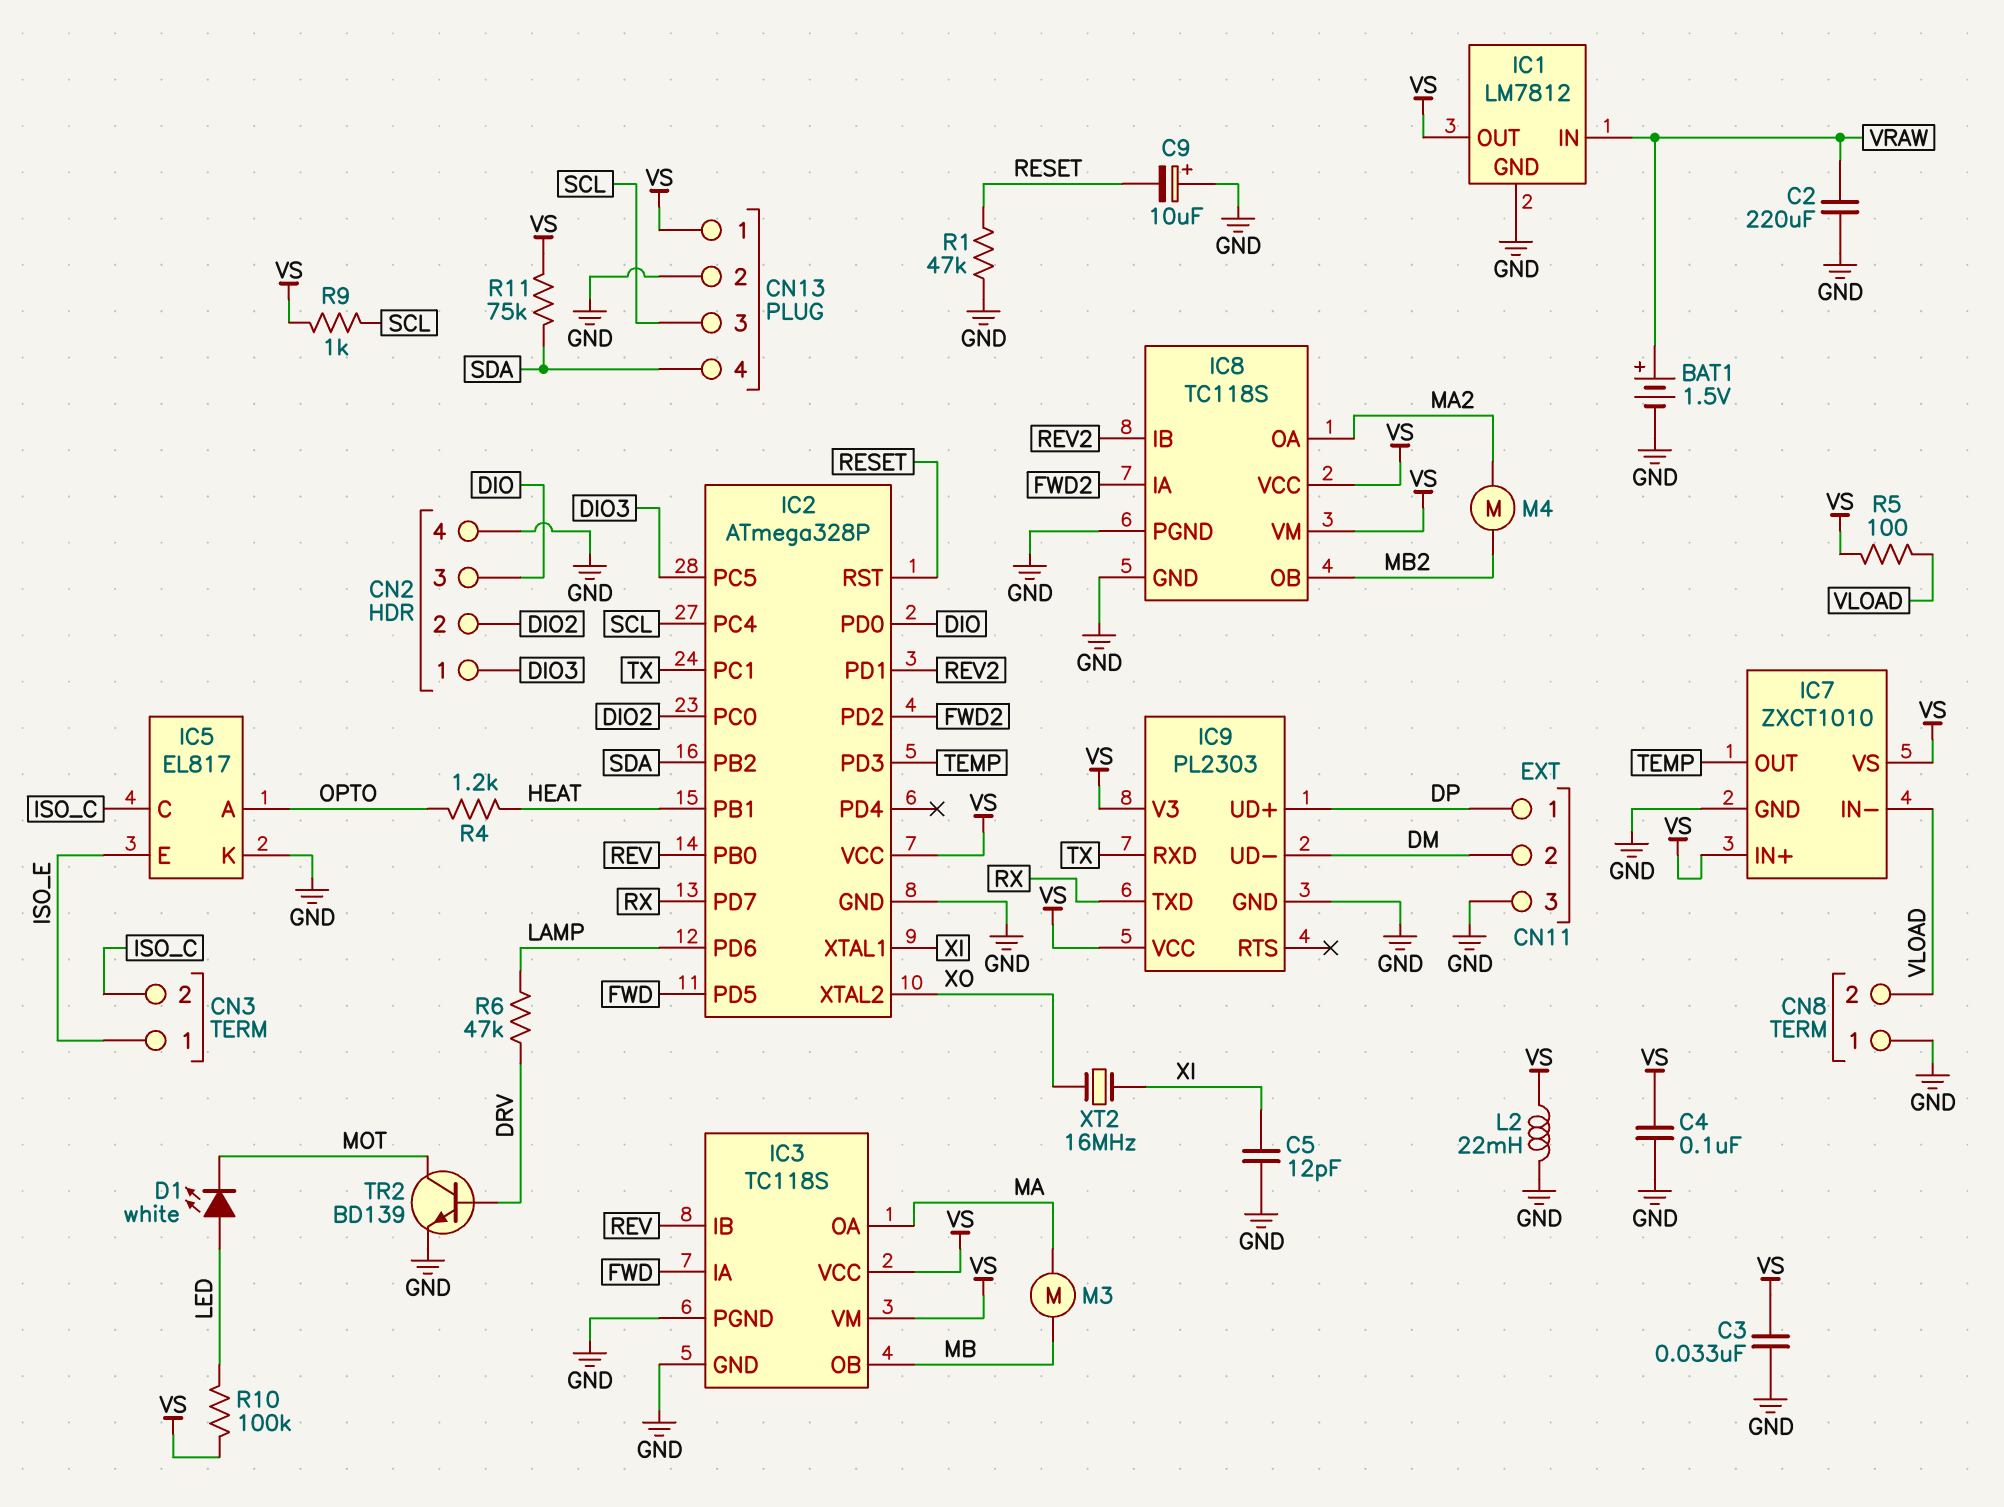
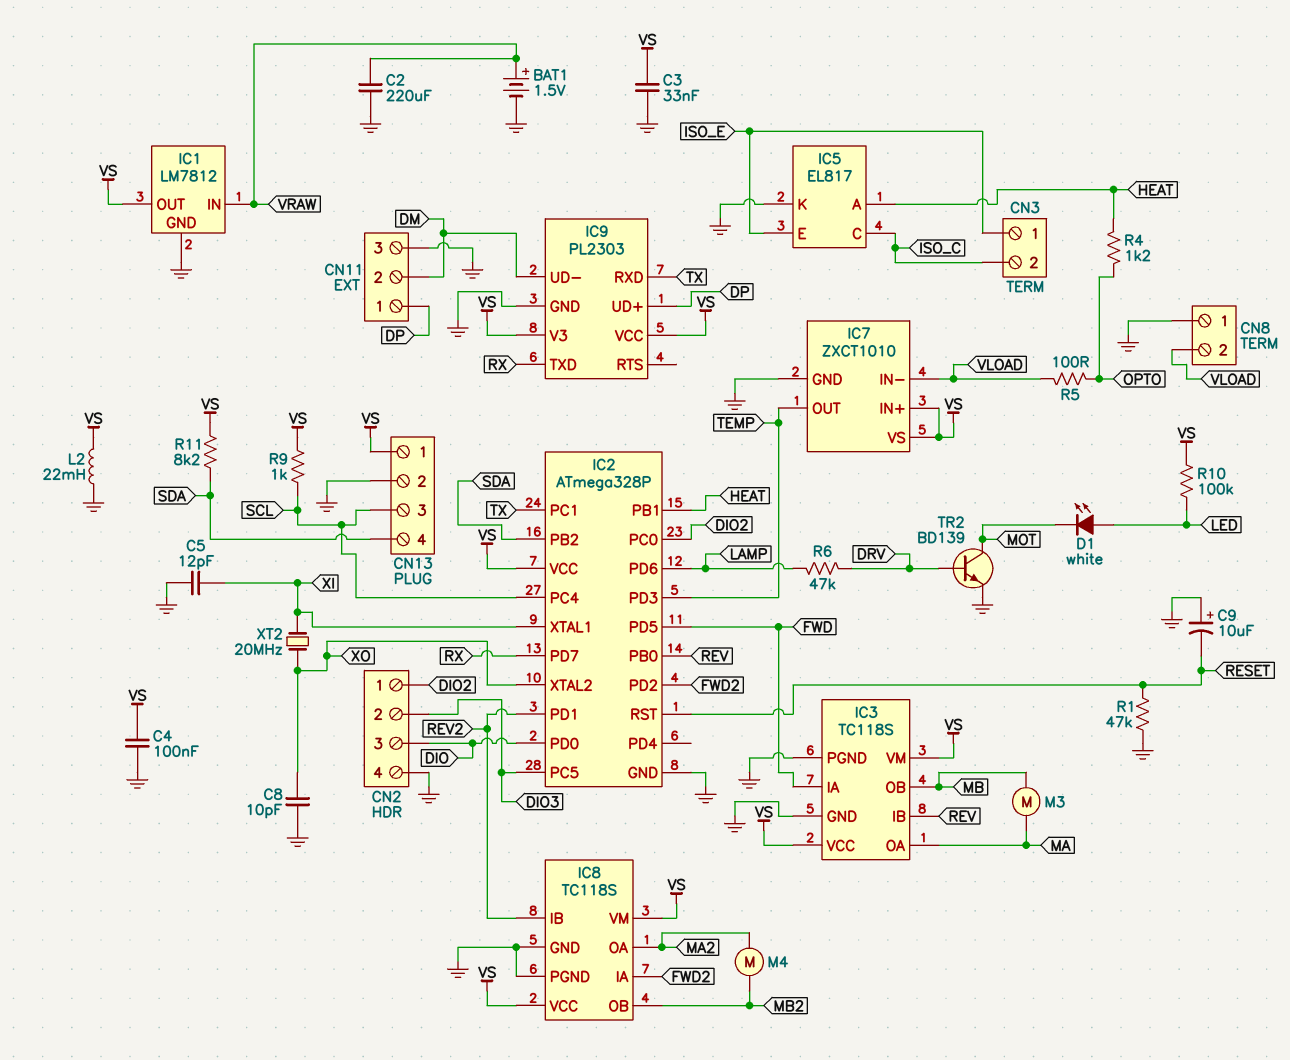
C8: none -> 10pF (GND, XO)
CN2 pin 1: DIO3 -> DIO2
CN2 pin 2: DIO2 -> DIO3
IC5 pin A: OPTO -> HEAT
R5: 100 (VLOAD, VS) -> 100 (OPTO, VLOAD)
R11: 75k (SDA, VS) -> 8.2k (SDA, VS)
XT2: 16MHz (XI, XO) -> 20MHz (XI, XO)

